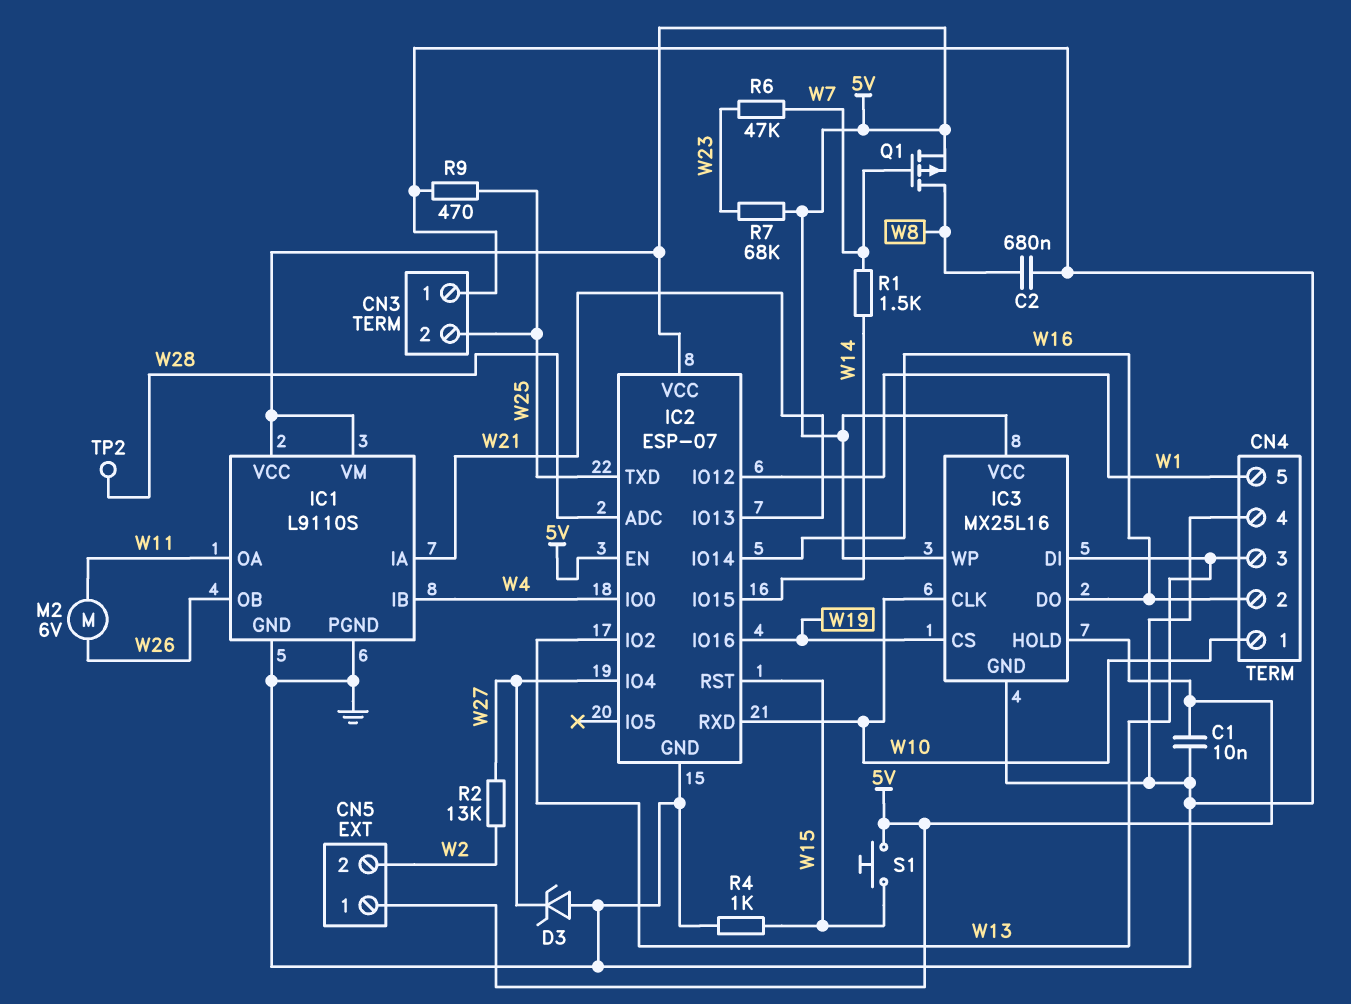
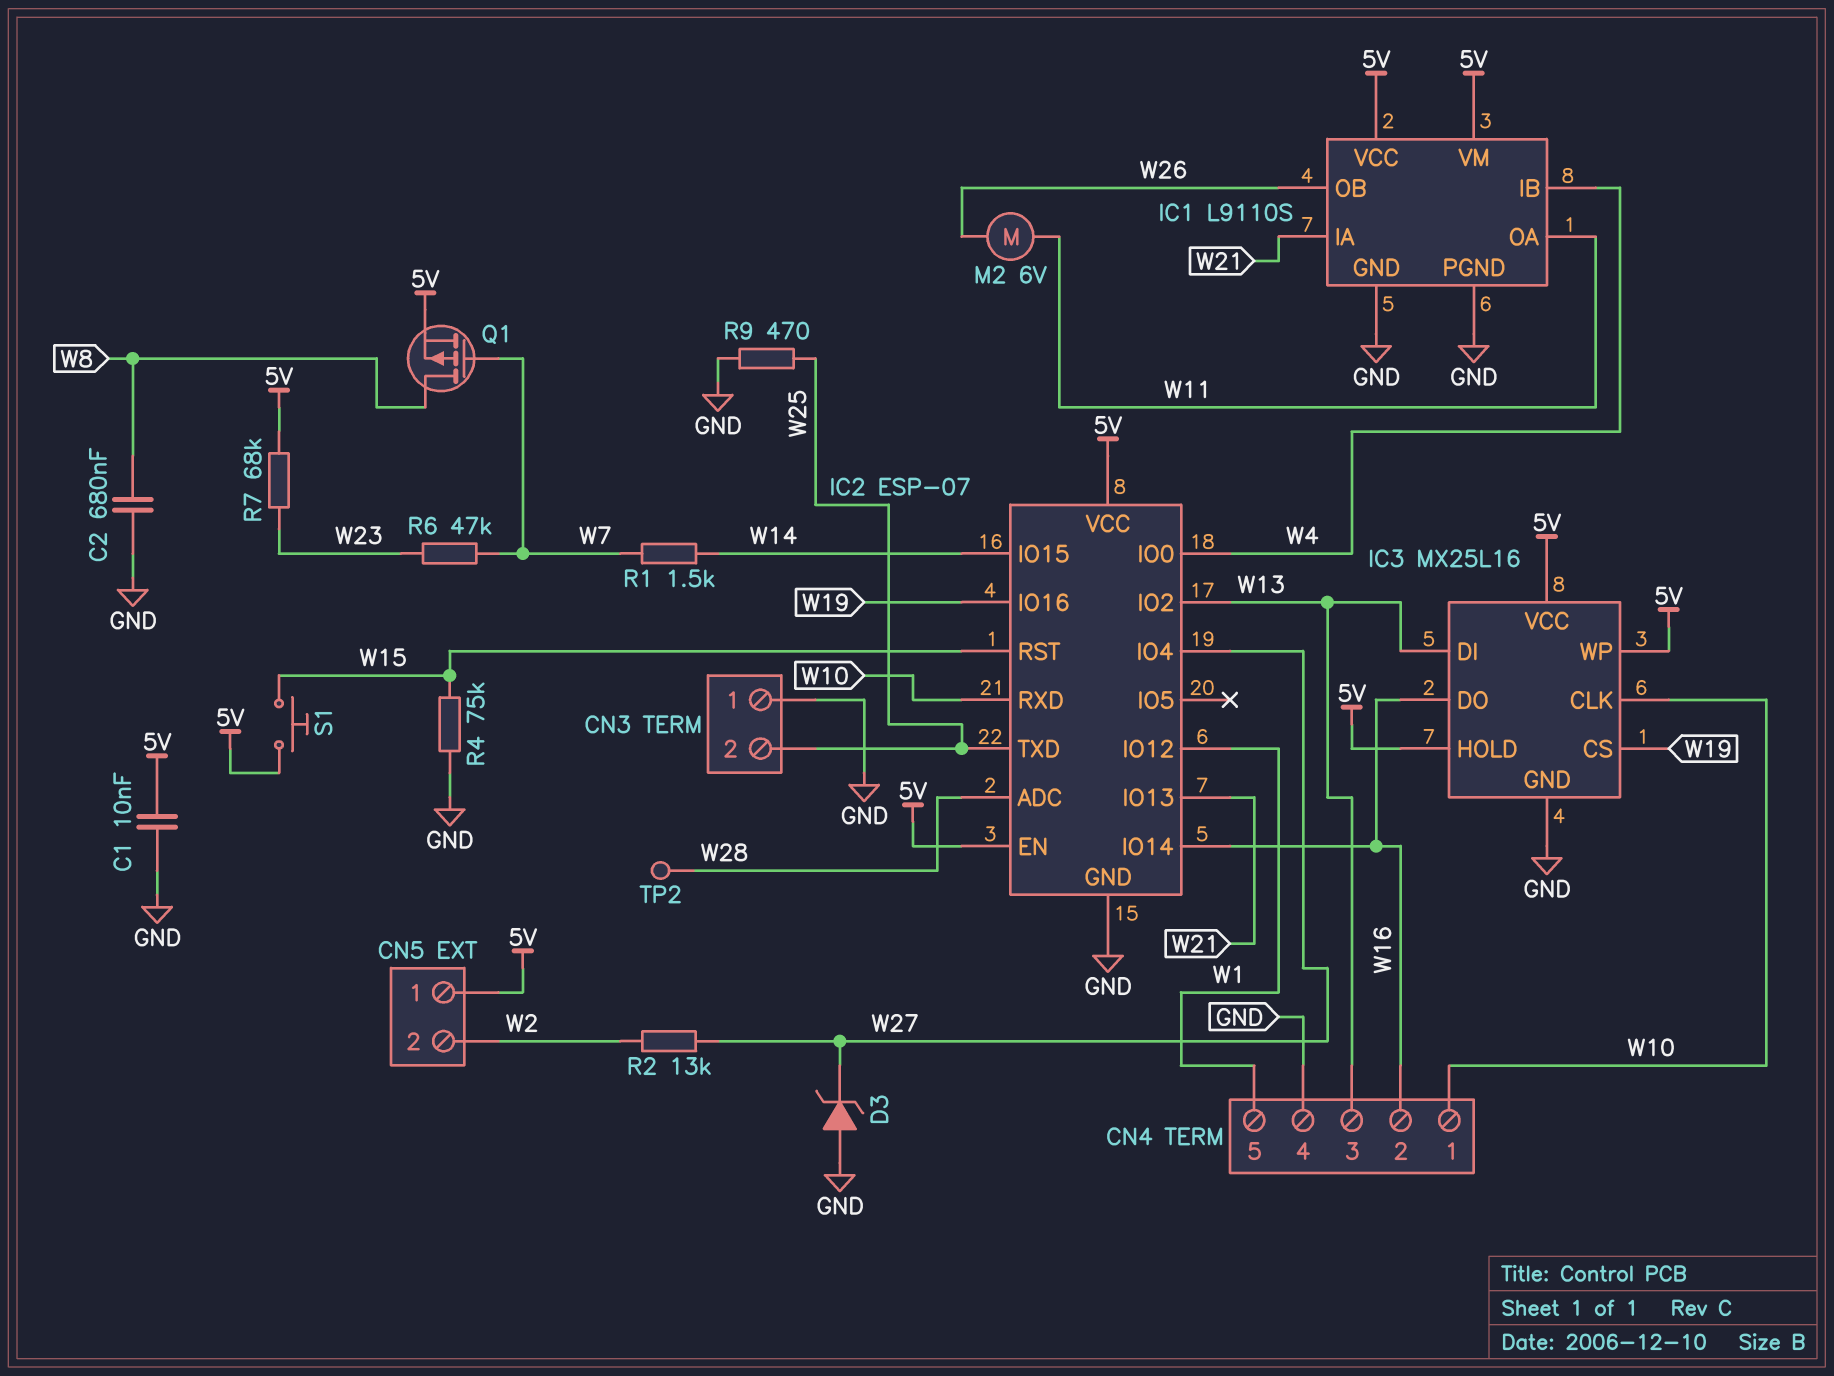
R4: 1k (GND, W15) -> 75k (GND, W15)

